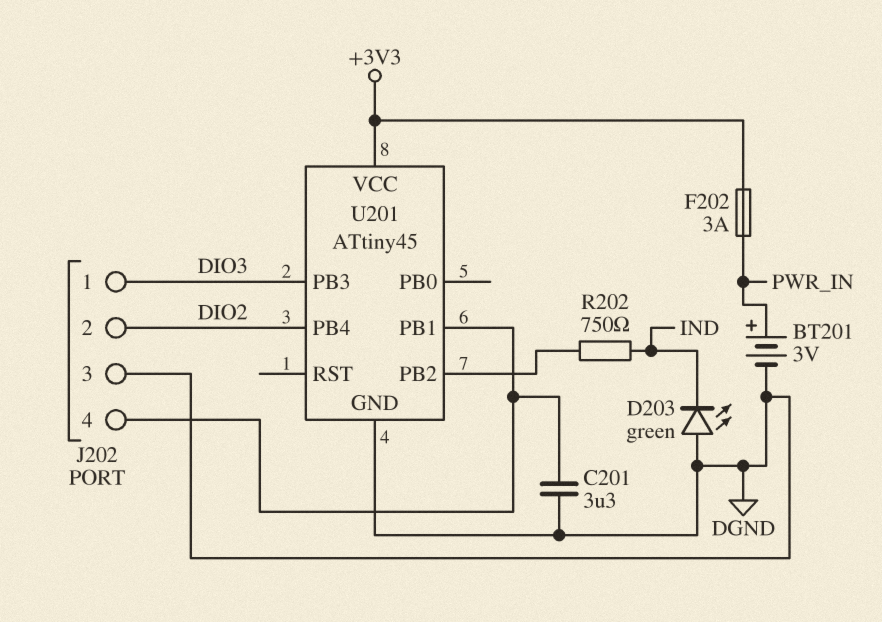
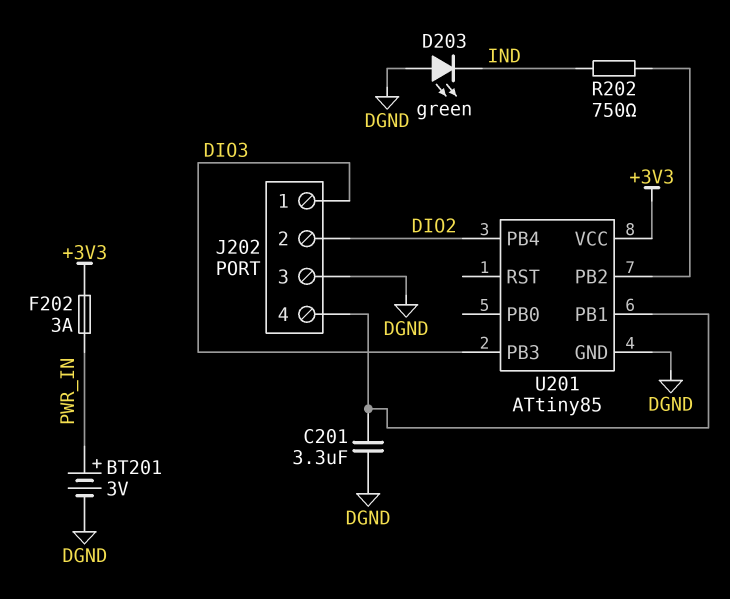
U201: ATtiny45 -> ATtiny85

